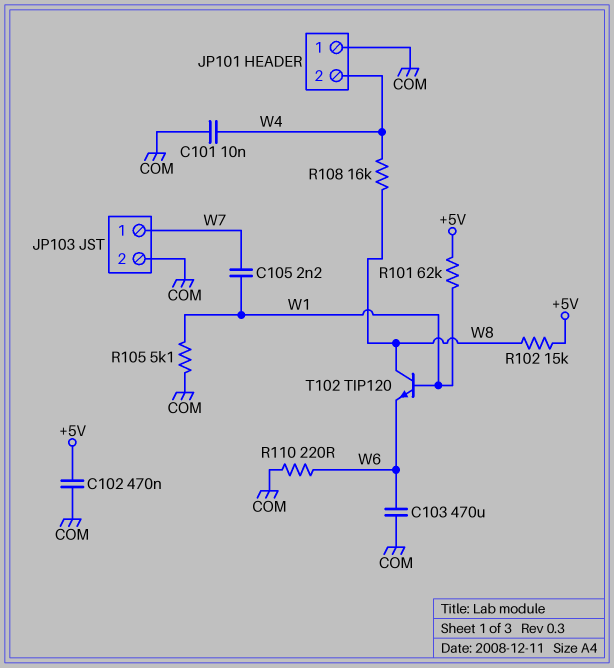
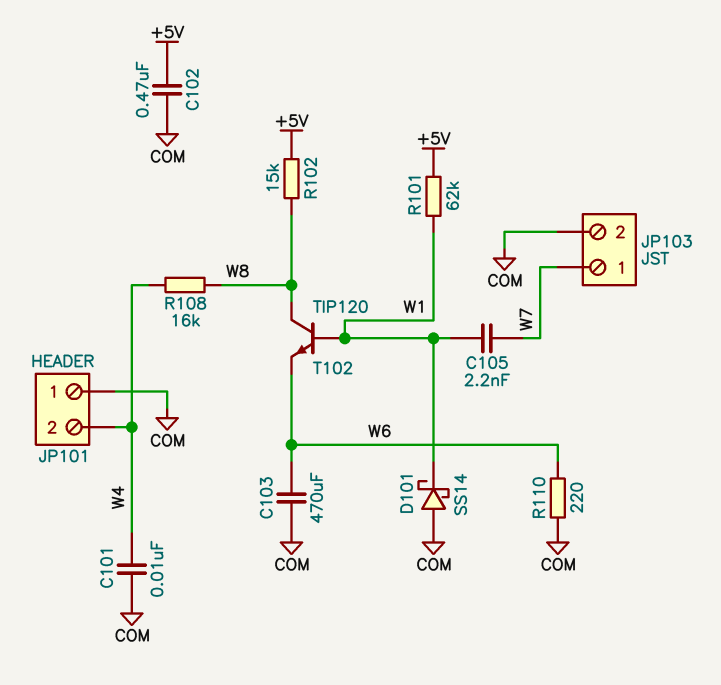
D101: none -> schottky SS14 (A COM, K W1)
R105: 5.1k (COM, W1) -> none

